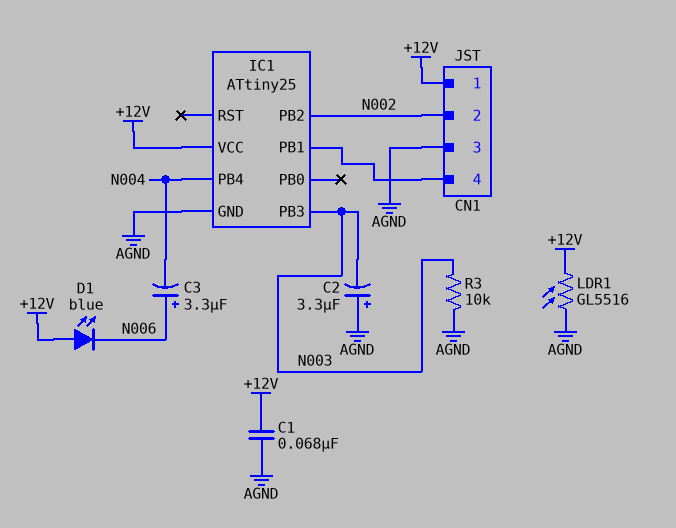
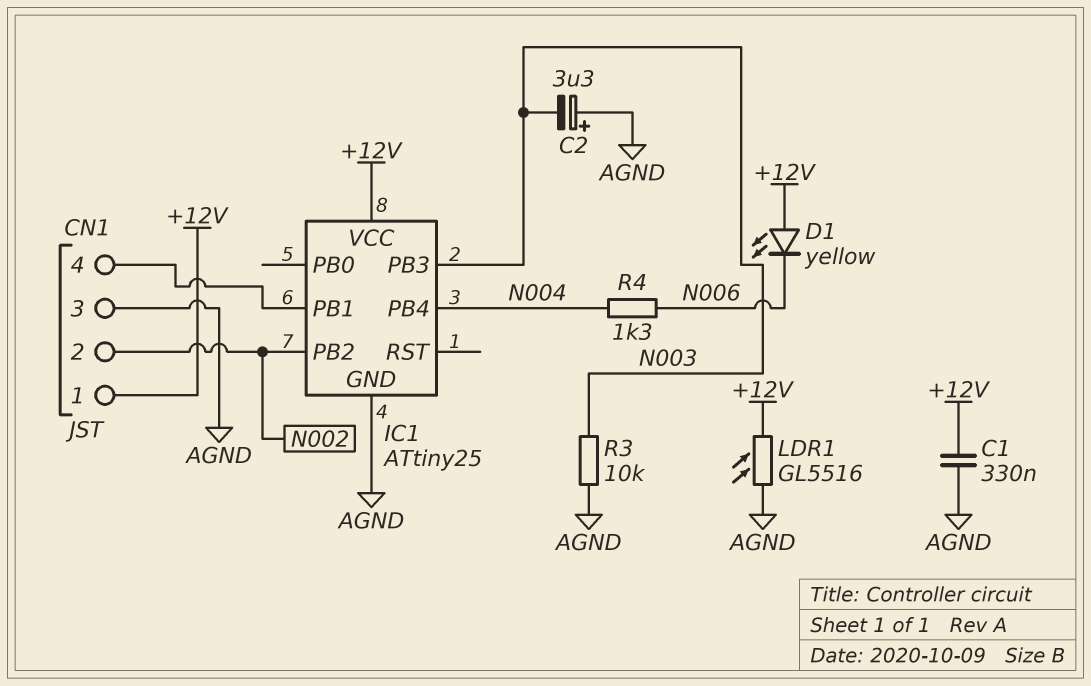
C1: 68nF (+12V, AGND) -> 330nF (+12V, AGND)
C3: 3.3uF (plus N006, minus N004) -> none
D1: LED blue (A +12V, K N006) -> LED yellow (A +12V, K N006)
R4: none -> 1.3k (N004, N006)

